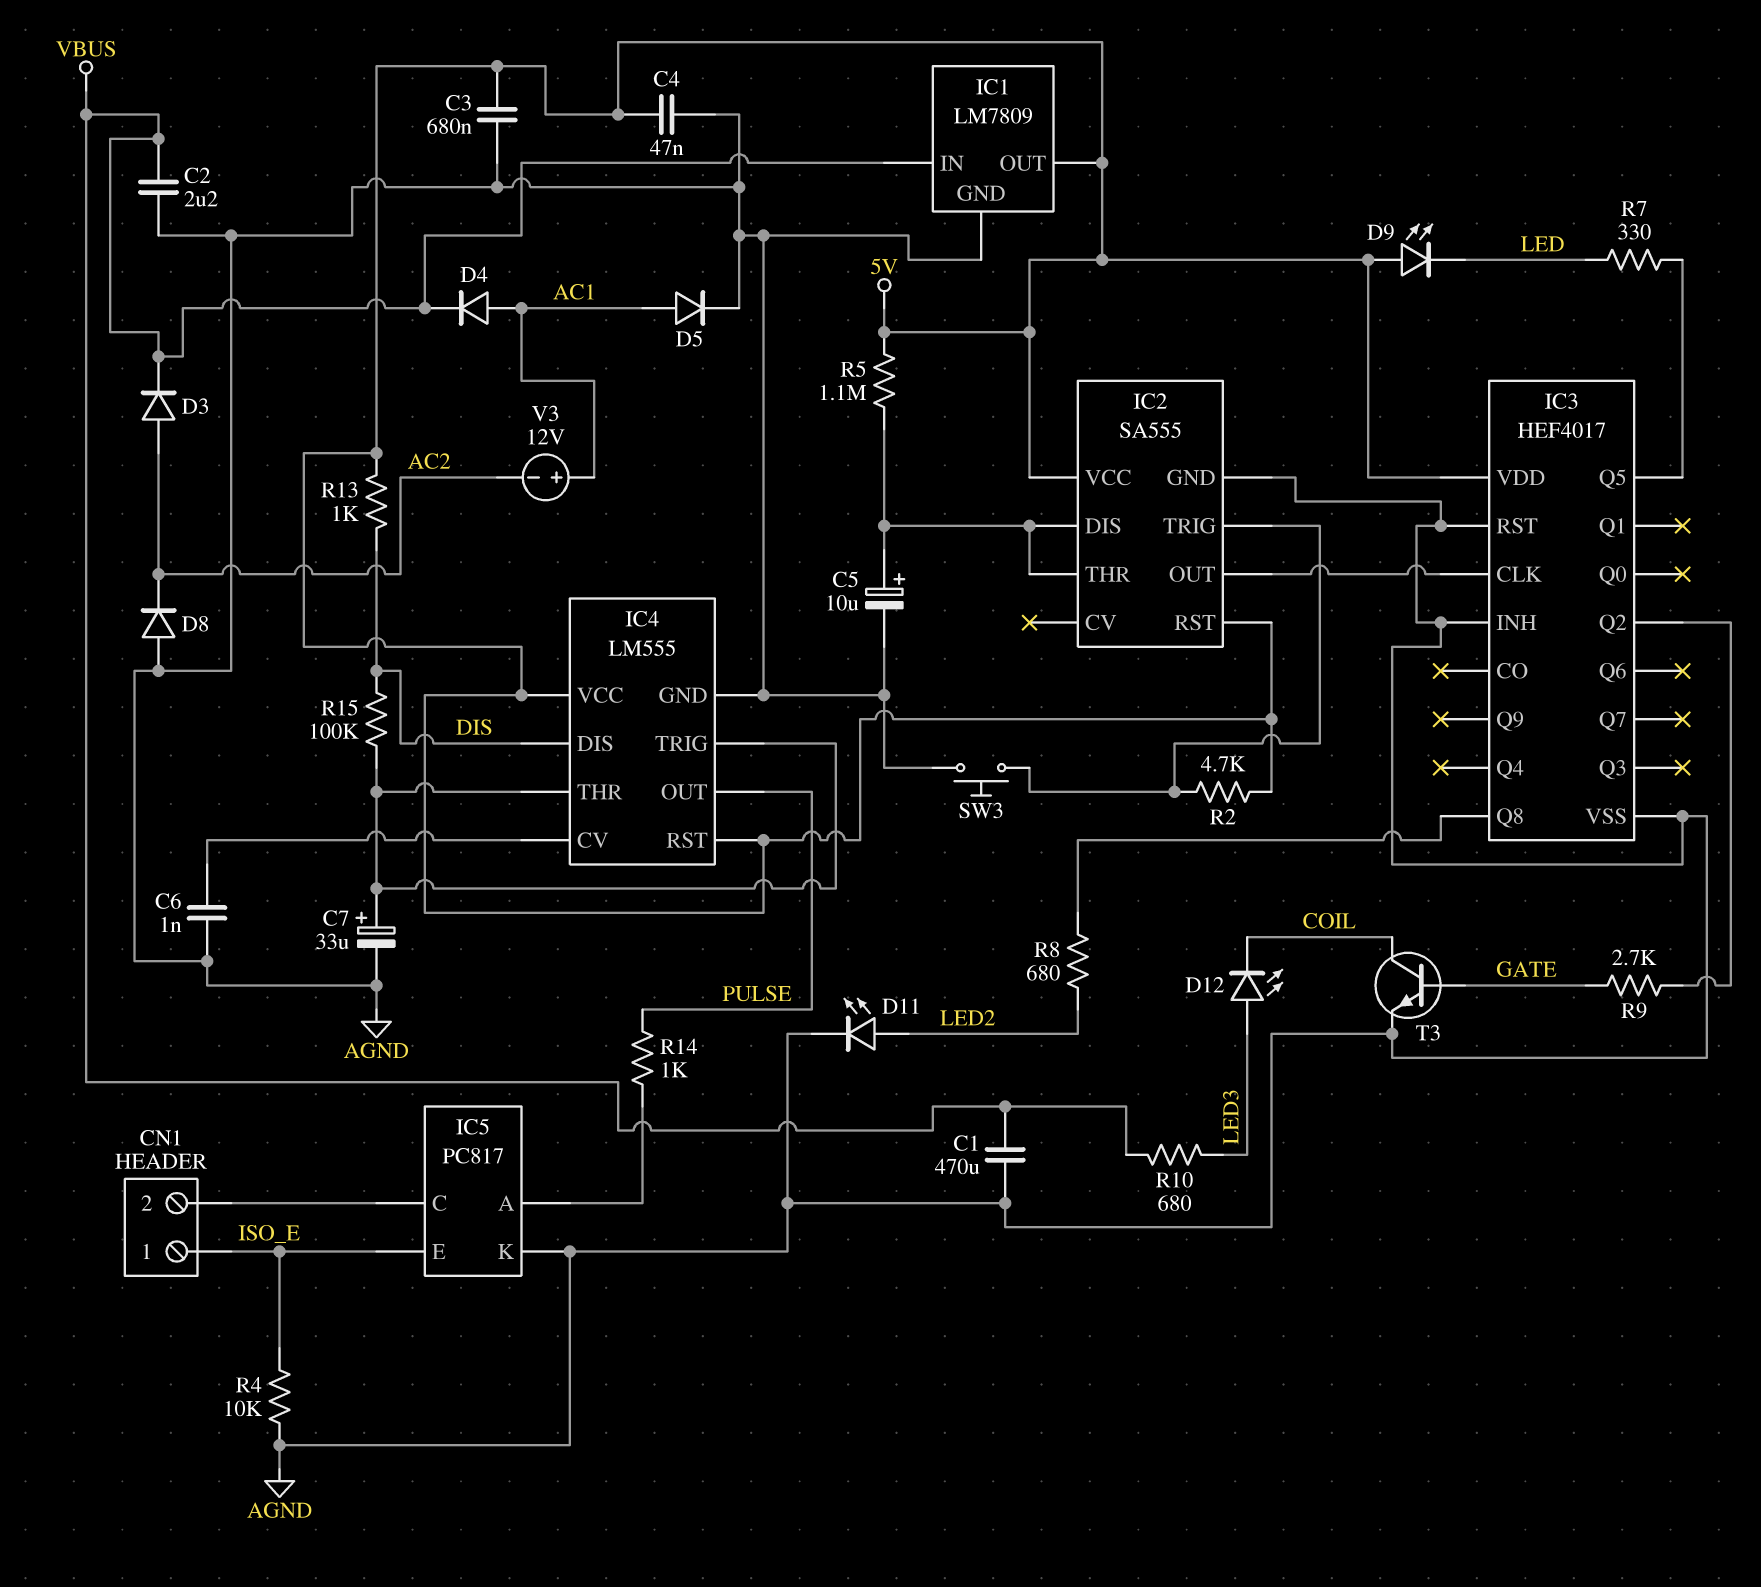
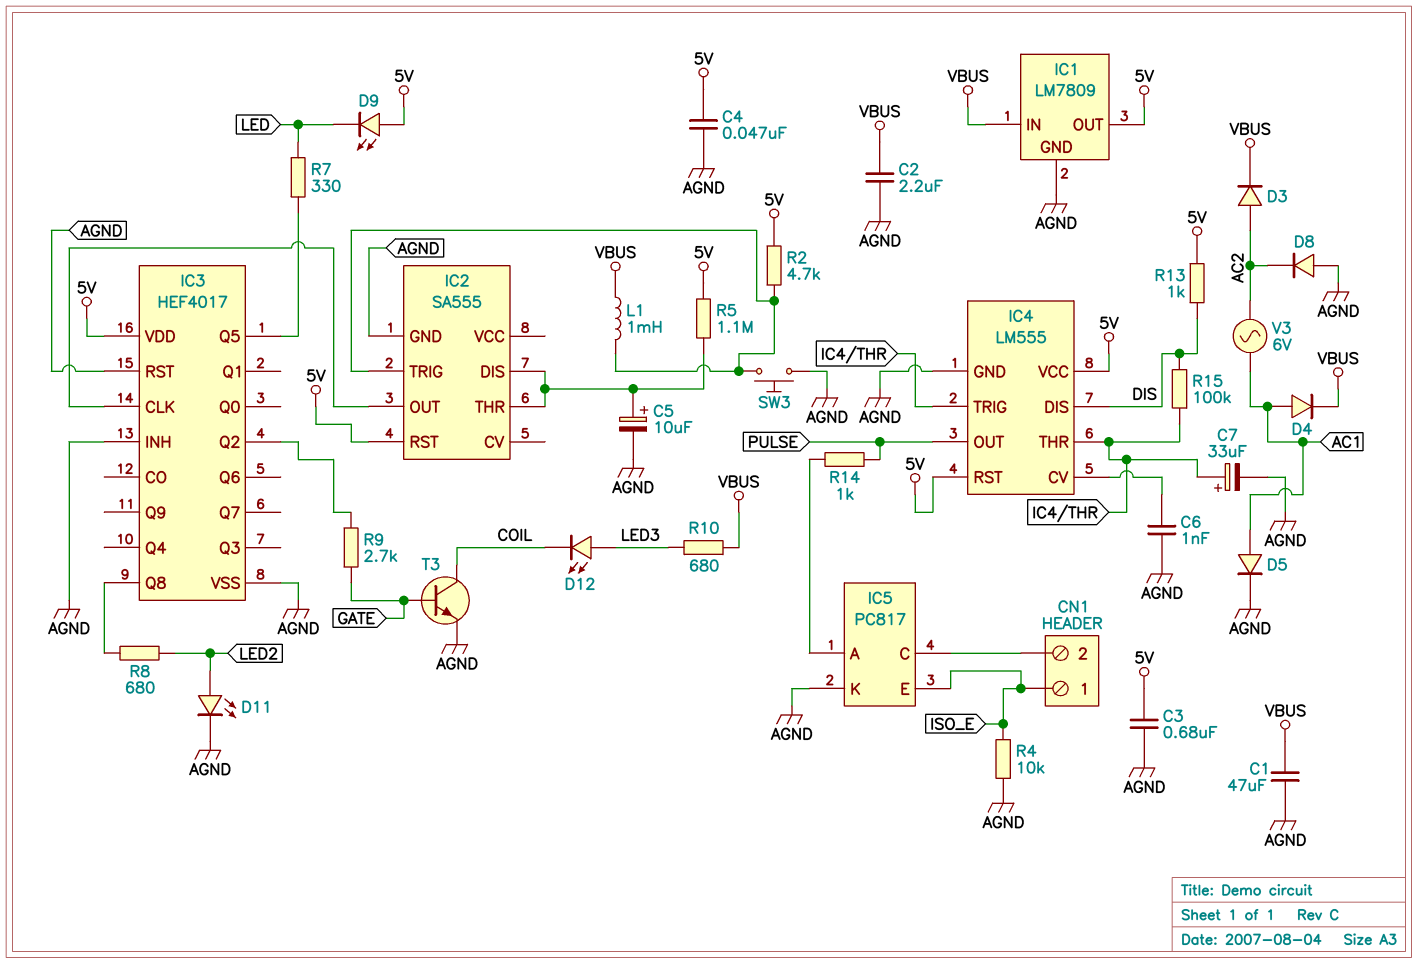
C1: 470uF (AGND, VBUS) -> 47uF (AGND, VBUS)
IC2 pin VCC: 5V -> none
L1: none -> 1mH (IC2/TRIG, VBUS)
V3: 12V (plus AC1, minus AC2) -> AC 6V (AC1, AC2)

